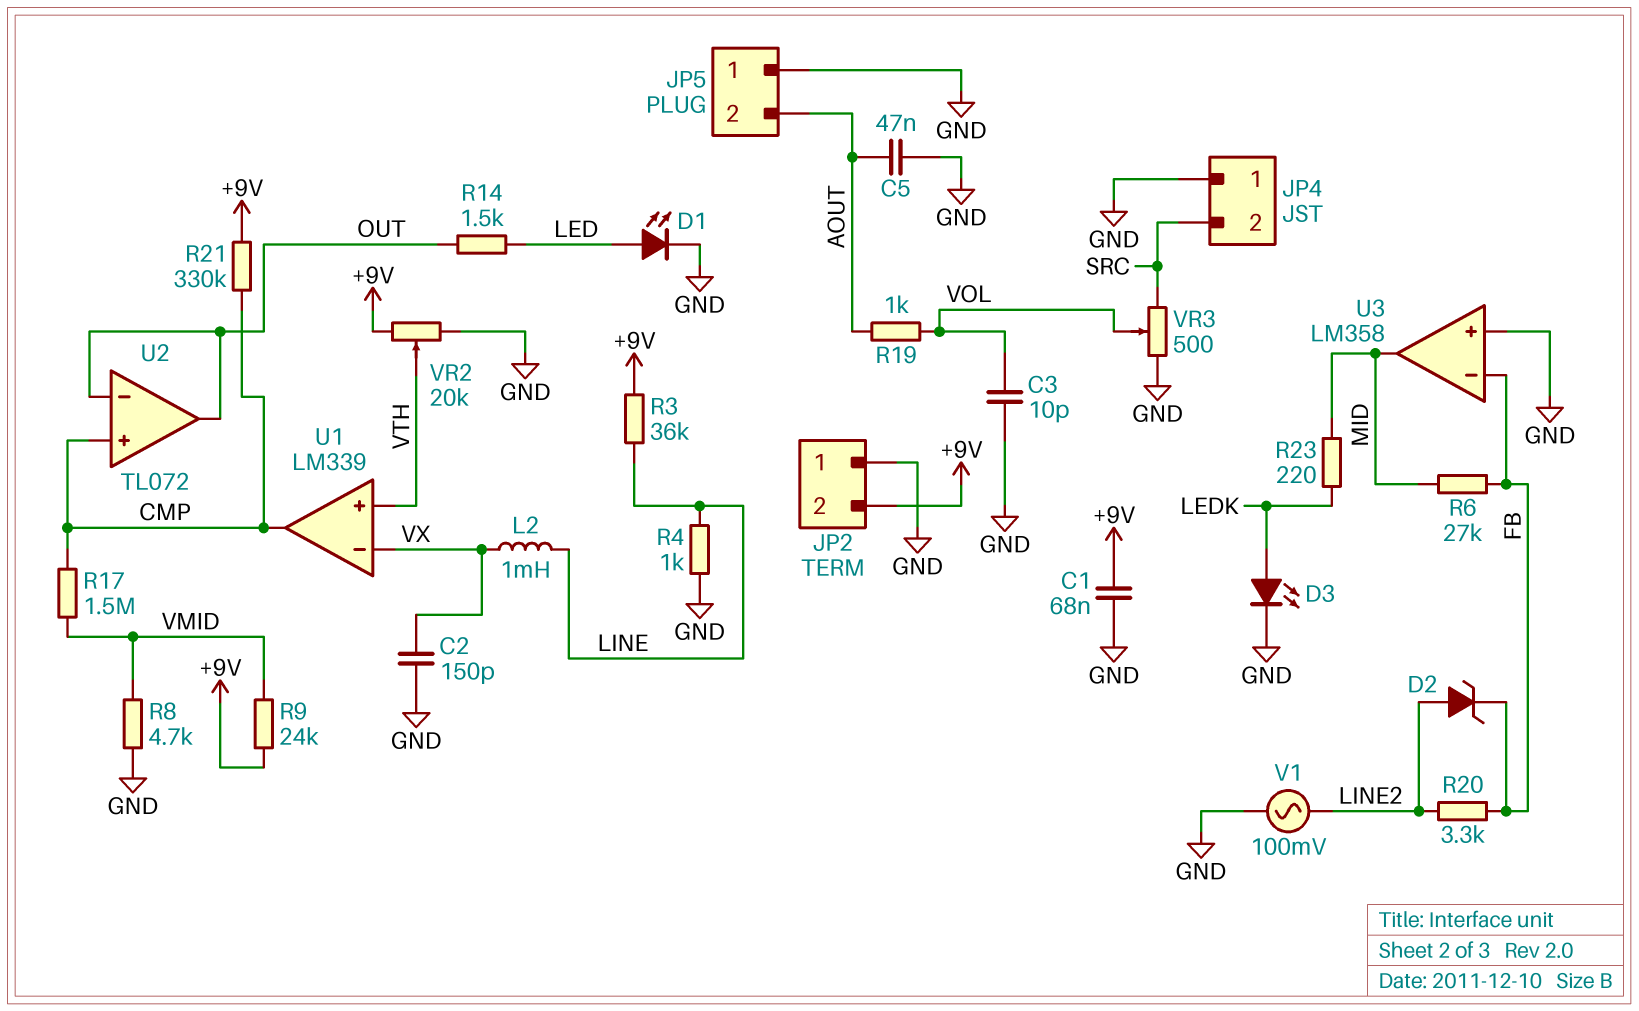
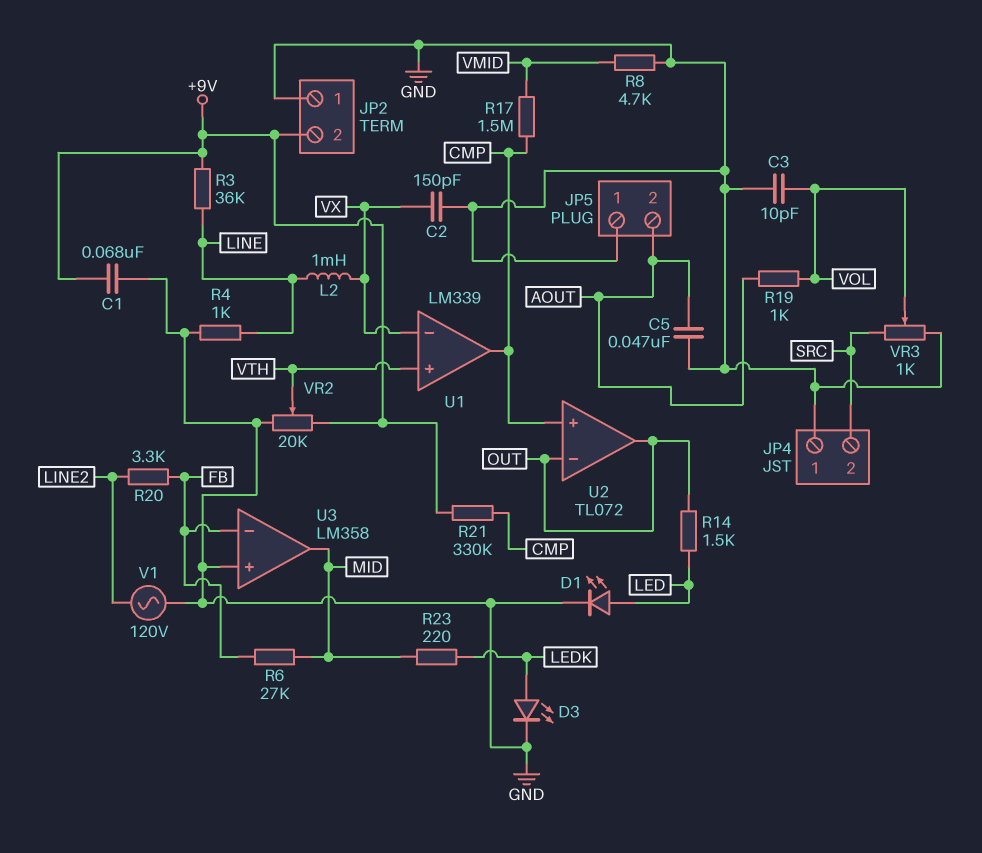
D2: zener (A LINE2, K FB) -> none
R9: 24k (+9V, VMID) -> none
V1: AC 100mV (GND, LINE2) -> AC 120V (GND, LINE2)
VR3: 500 (GND, SRC, wiper VOL) -> 1k (GND, SRC, wiper VOL)

